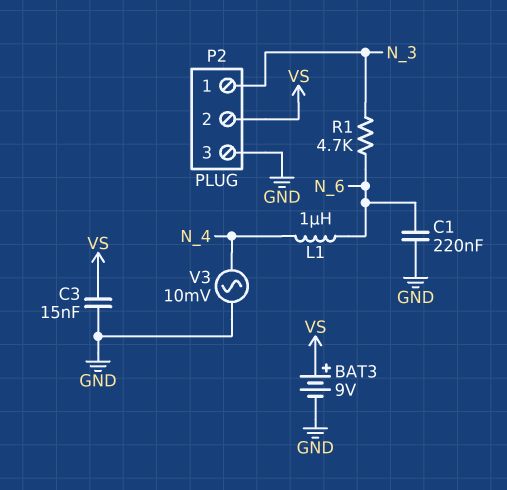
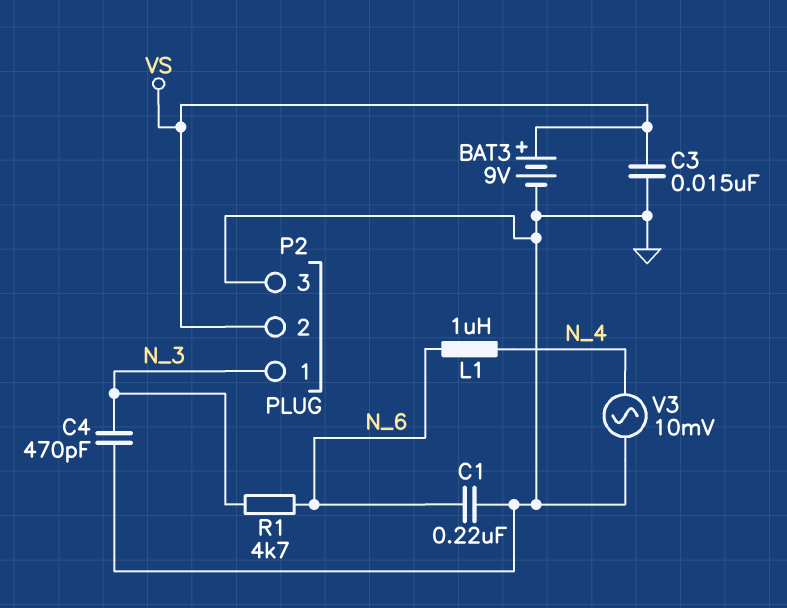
C4: none -> 470pF (GND, N_3)

